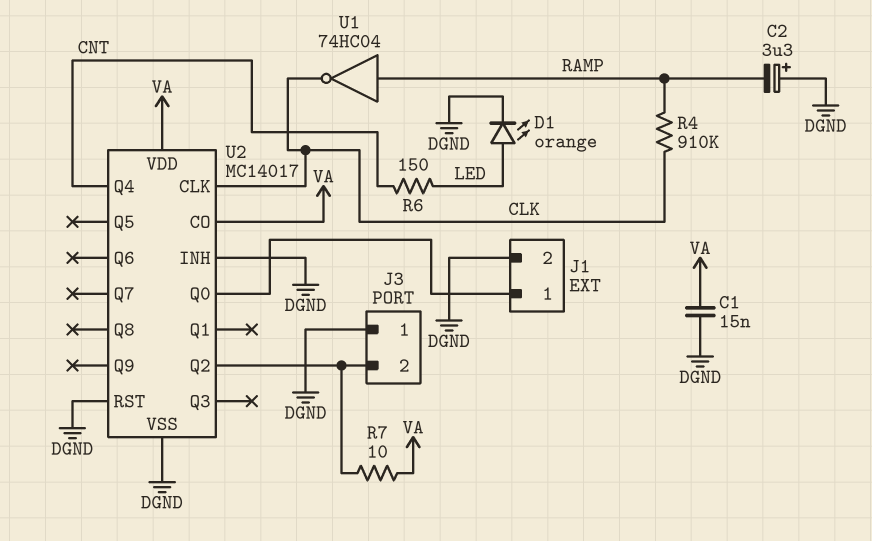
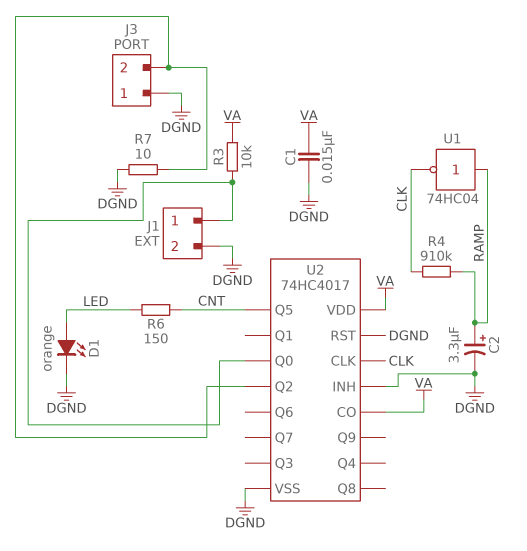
C2: 3.3uF (plus DGND, minus RAMP) -> 3.3uF (plus RAMP, minus DGND)
R3: none -> 10k (J1/1, VA)
R7: 10 (J3/2, VA) -> 10 (DGND, J3/2)
U2: MC14017 -> 74HC4017
U2 pin Q4: CNT -> none
U2 pin Q5: none -> CNT

